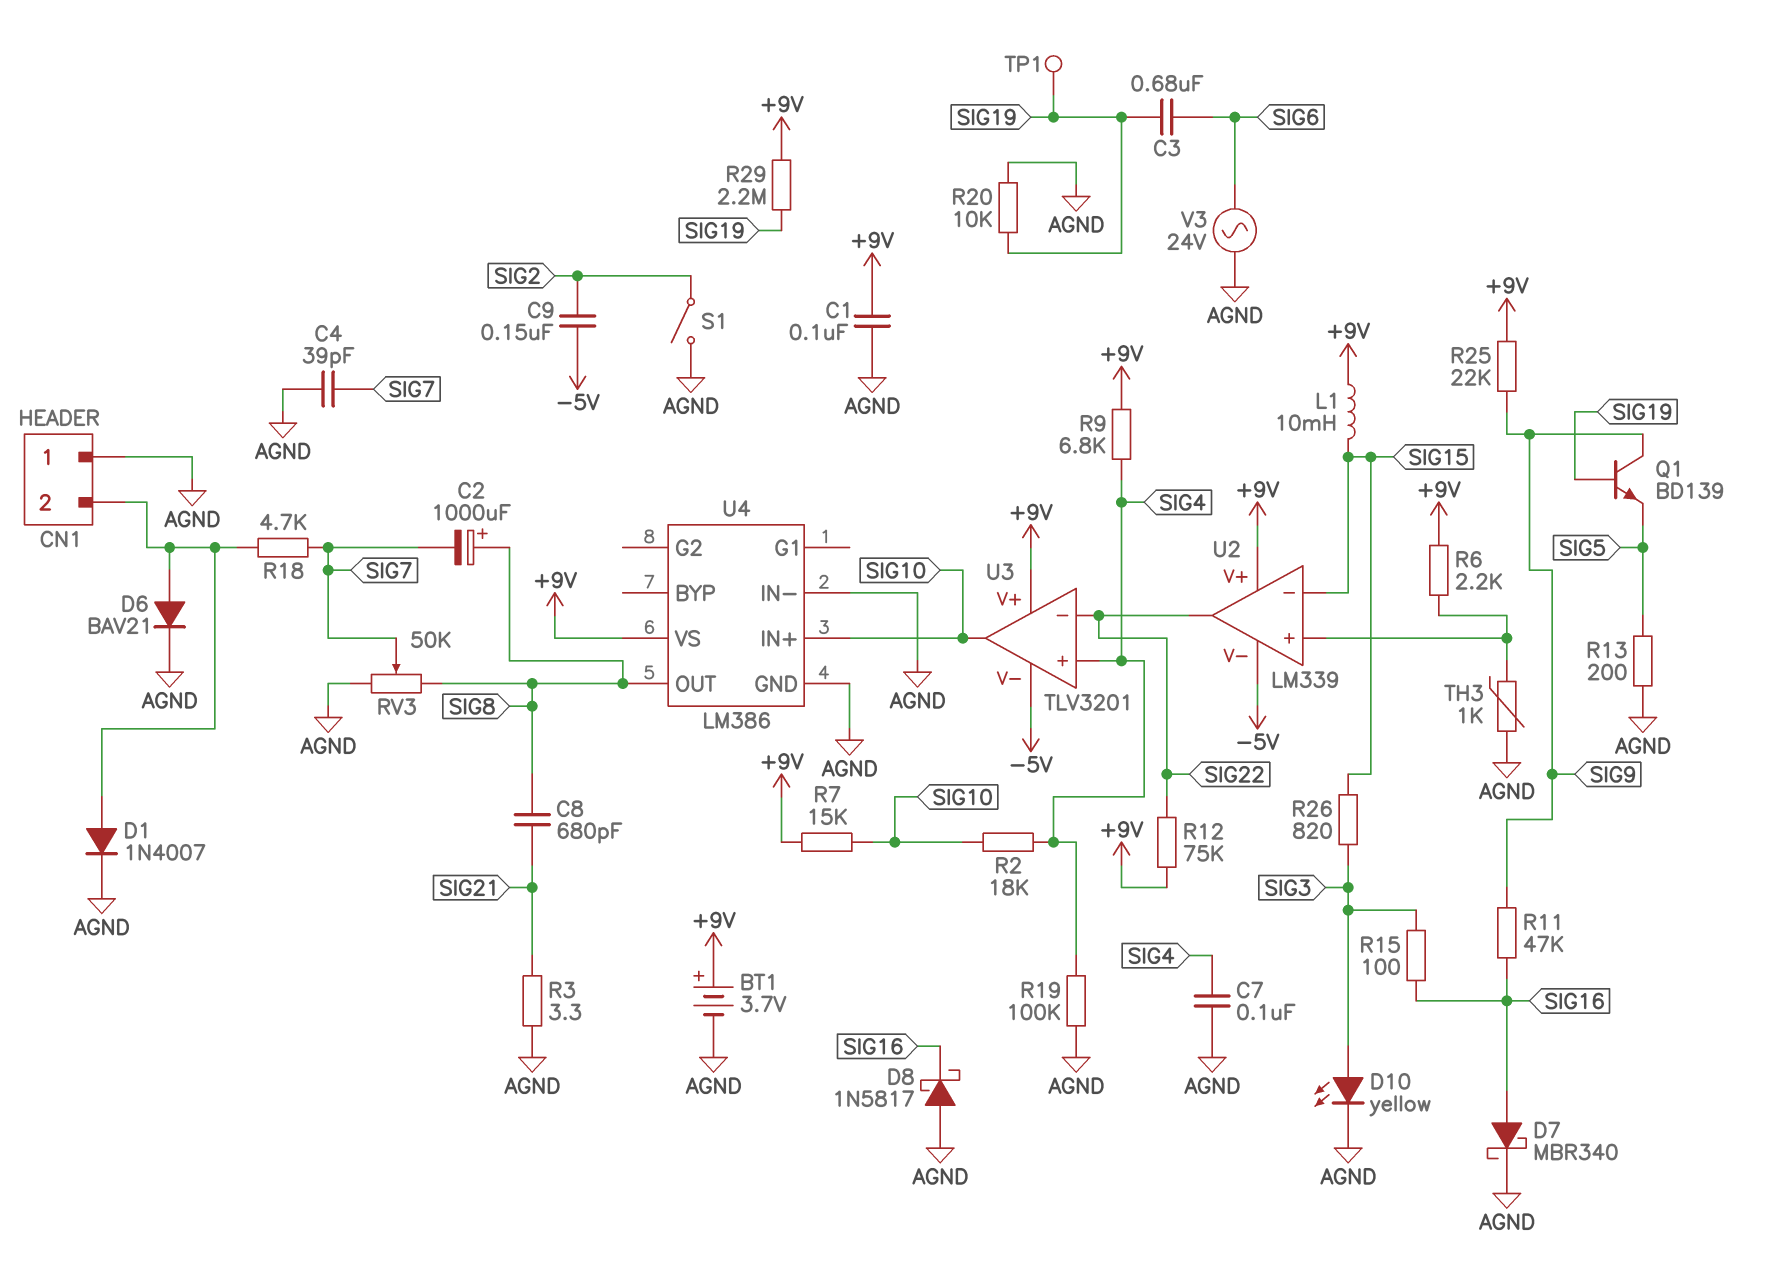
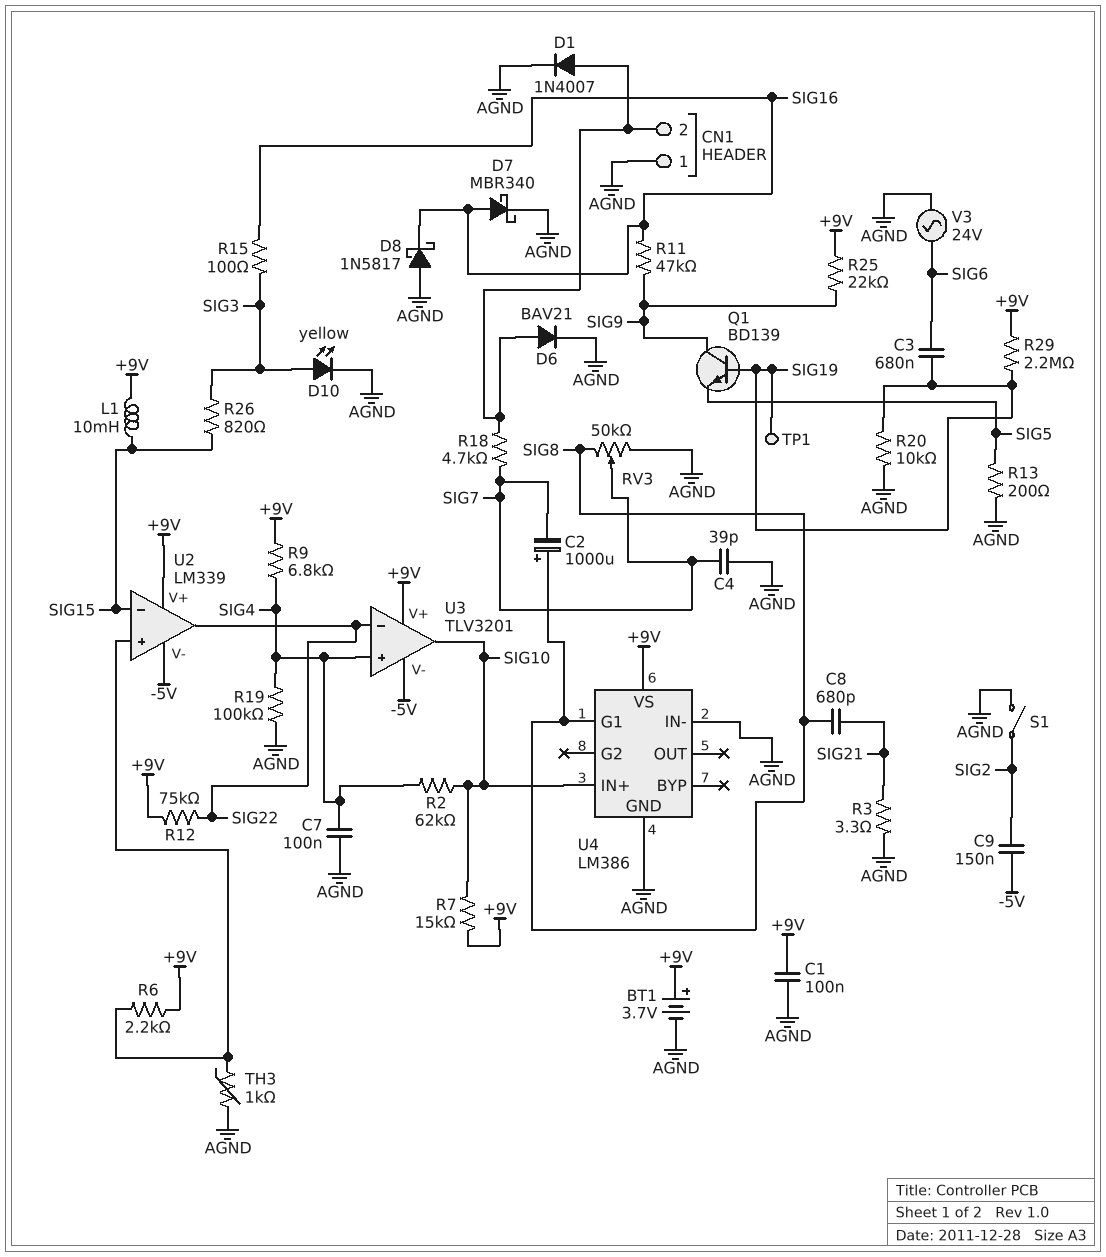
R2: 18k (SIG4, SIG10) -> 62k (SIG4, SIG10)
U4 pin G1: none -> SIG8
U4 pin OUT: SIG8 -> none

